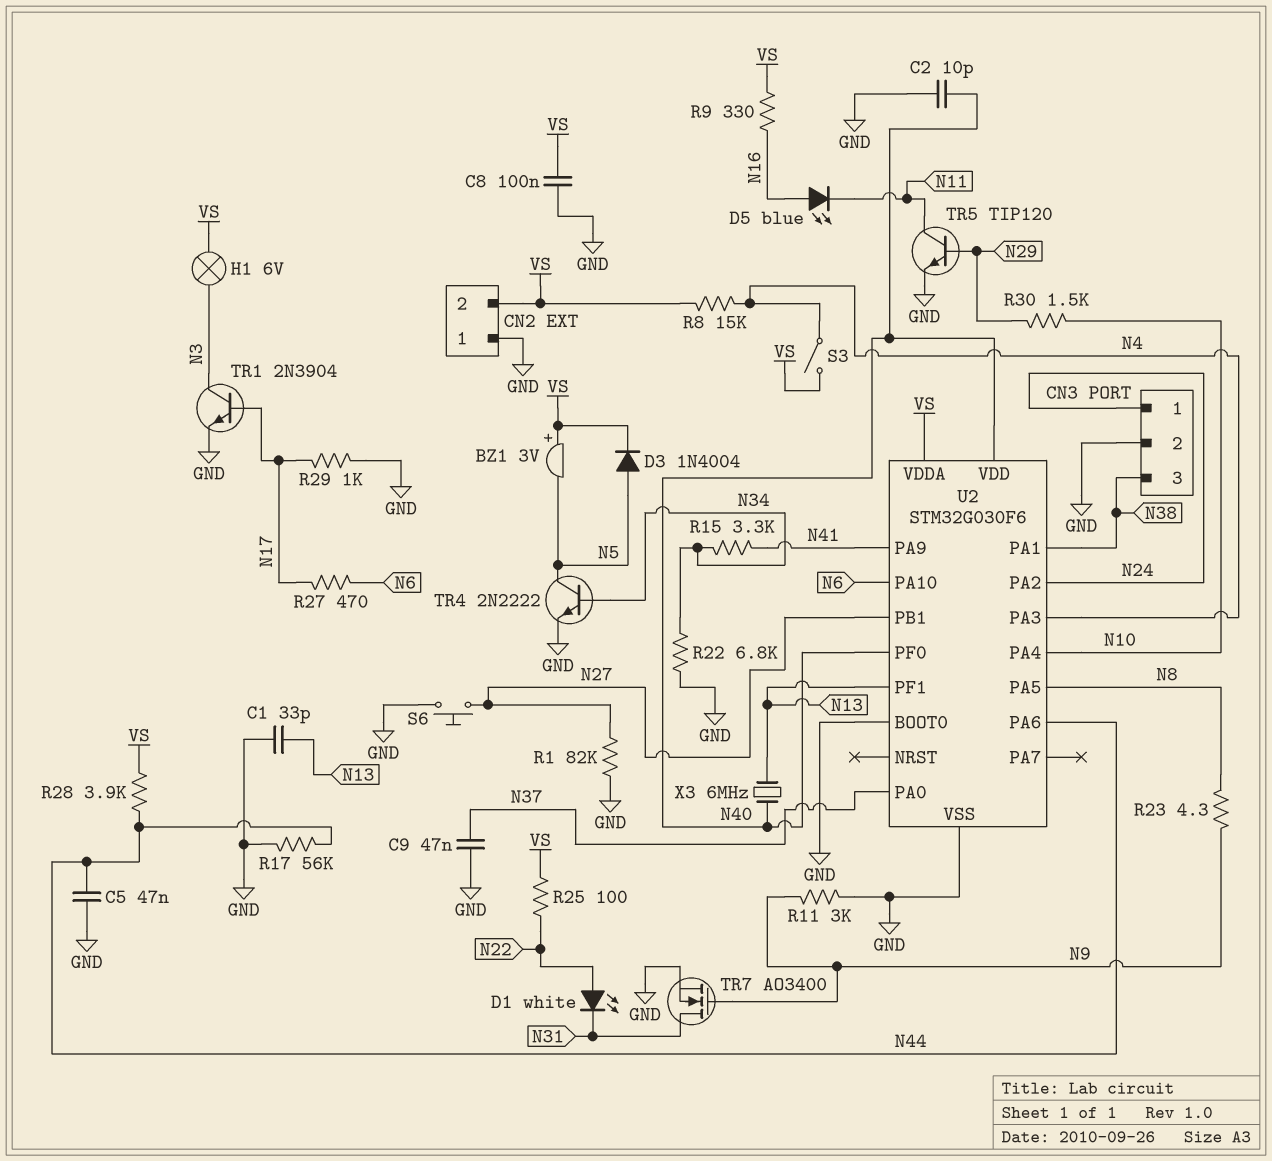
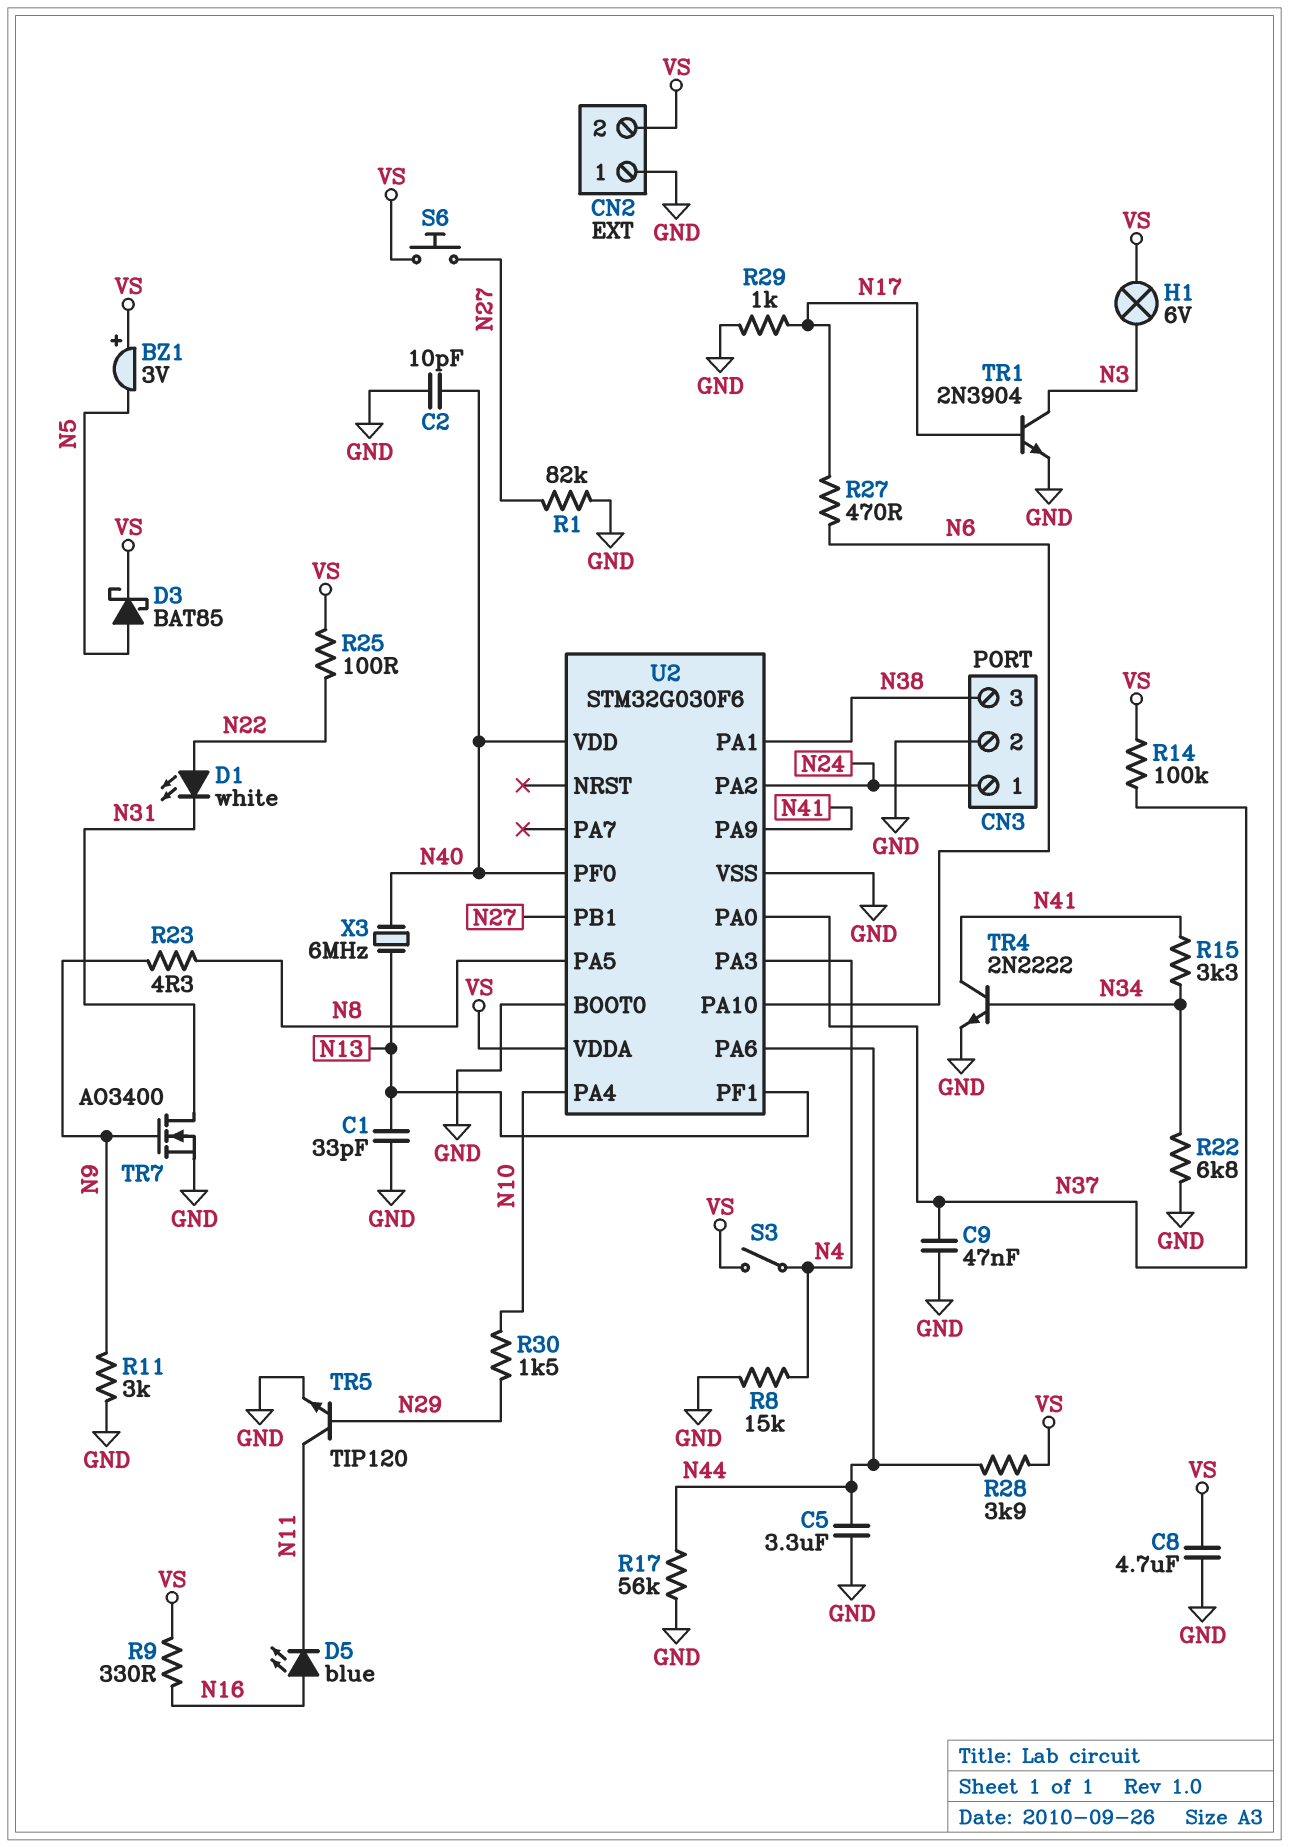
C5: 47nF (GND, N44) -> 3.3uF (GND, N44)
C8: 100nF (GND, VS) -> 4.7uF (GND, VS)
D3: diode 1N4004 (A N5, K VS) -> schottky BAT85 (A N5, K VS)
R8: 15k (N4, VS) -> 15k (GND, N4)
R14: none -> 100k (N37, VS)
S6: button (GND, N27) -> button (N27, VS)
TR4: NPN 2N2222 (B N34, C N5, E GND) -> NPN 2N2222 (B N34, C N41, E GND)

